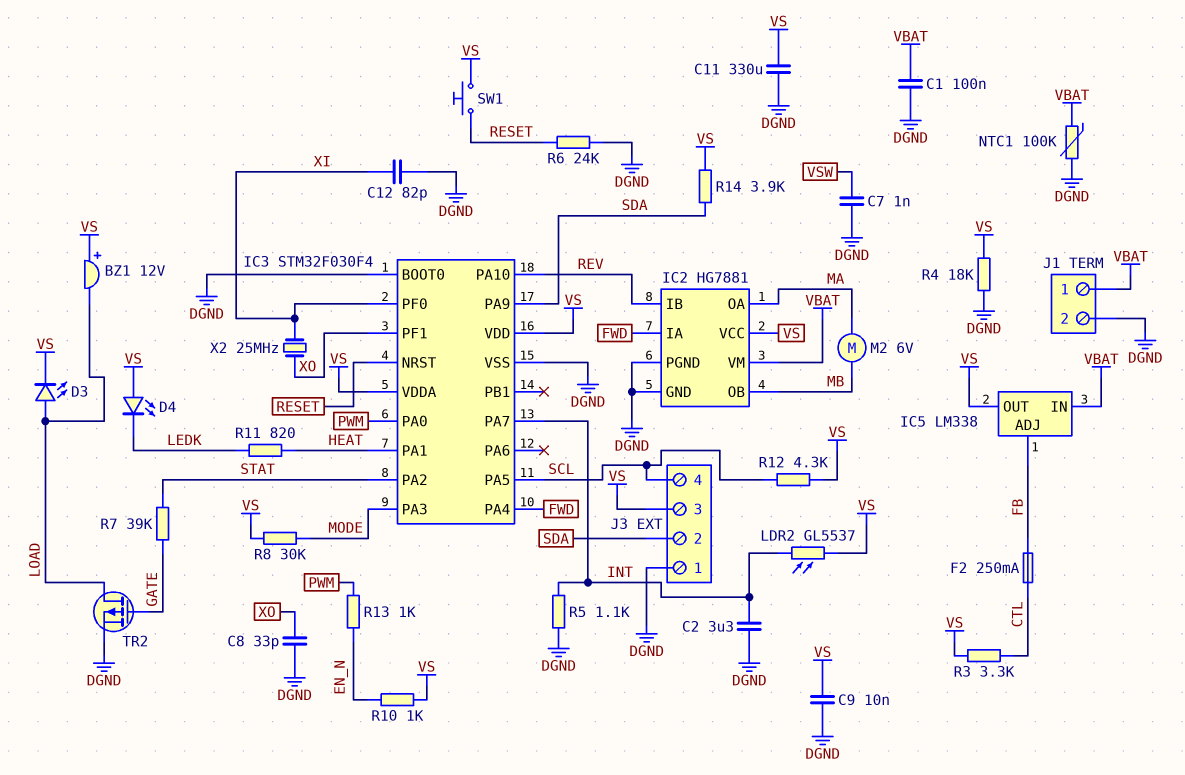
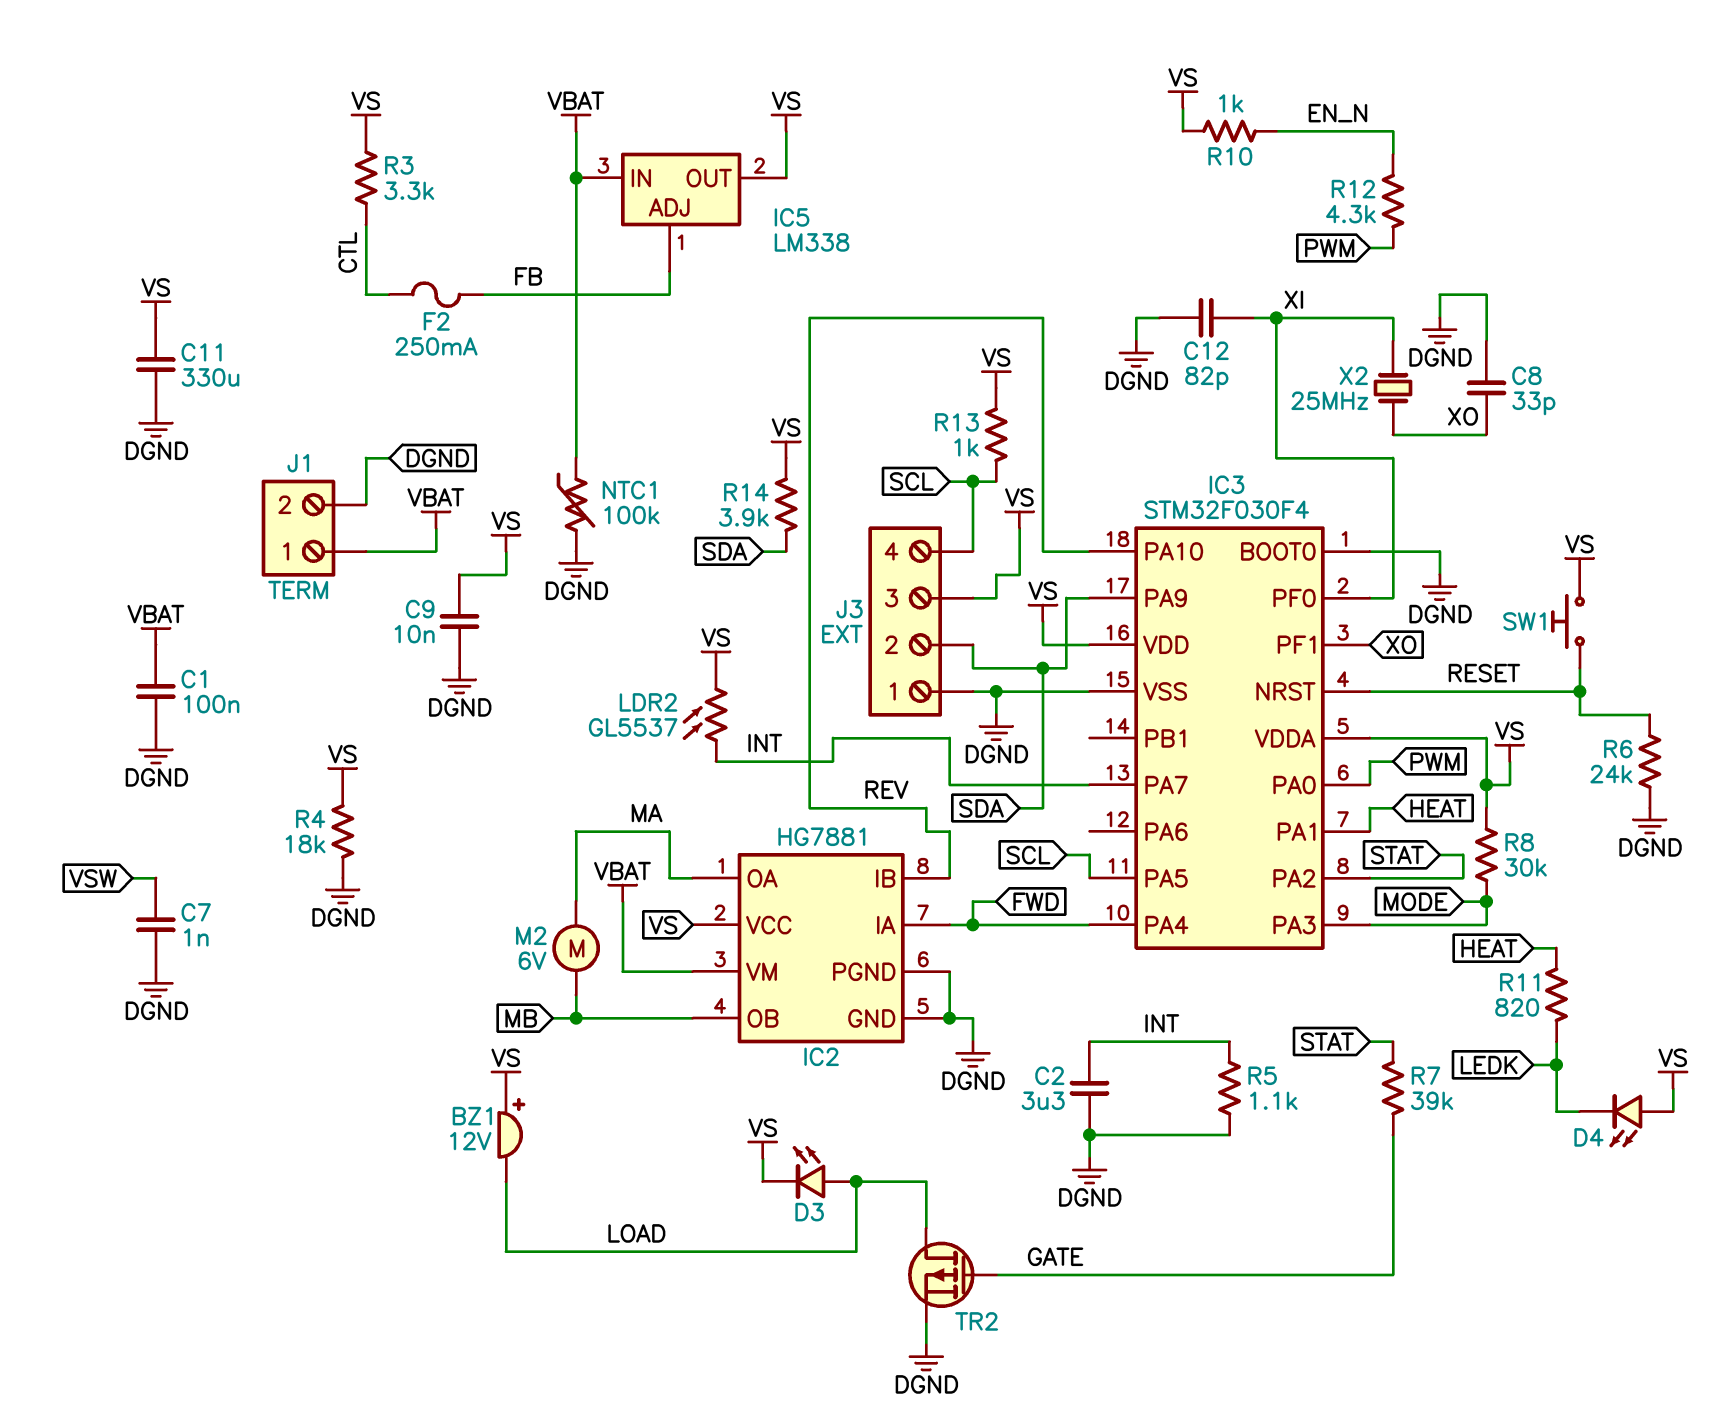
R12: 4.3k (SCL, VS) -> 4.3k (EN_N, PWM)
R13: 1k (EN_N, PWM) -> 1k (SCL, VS)

